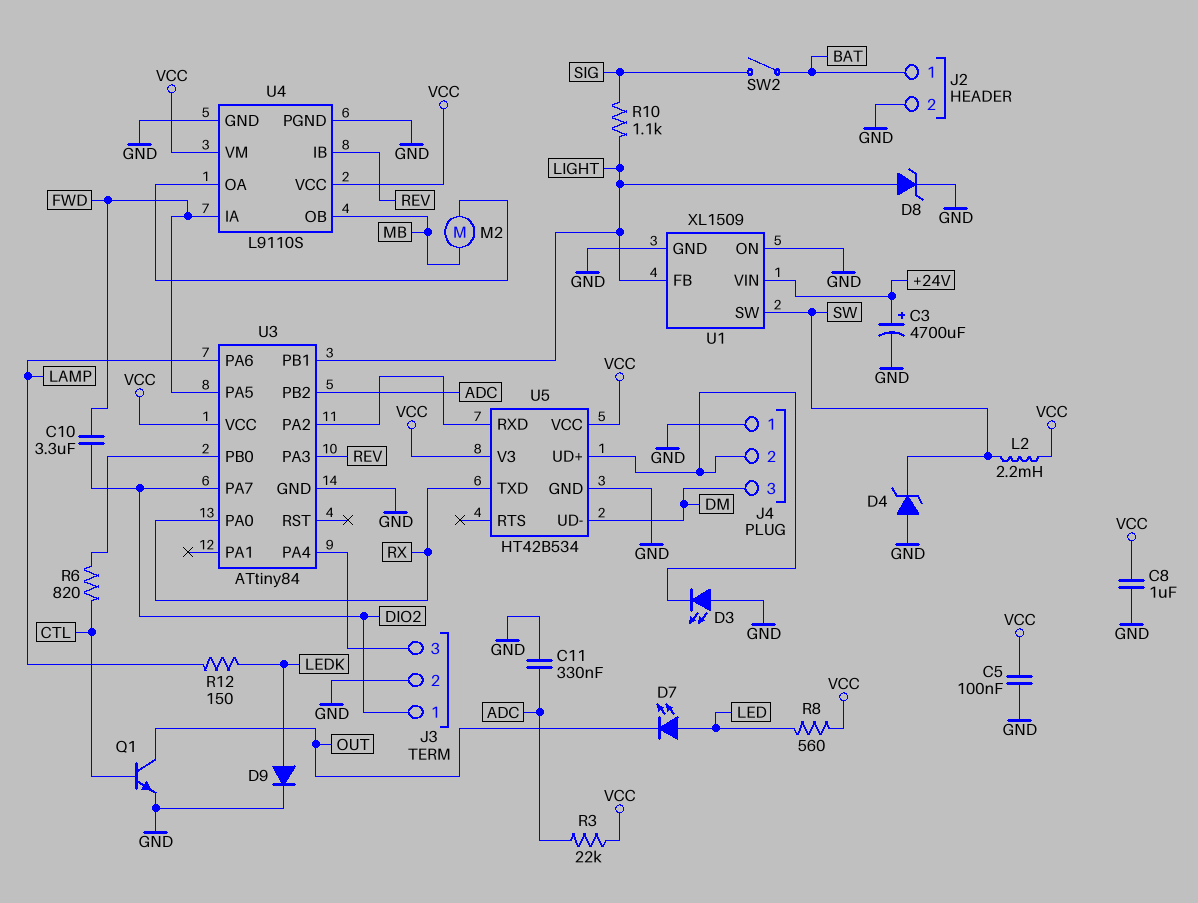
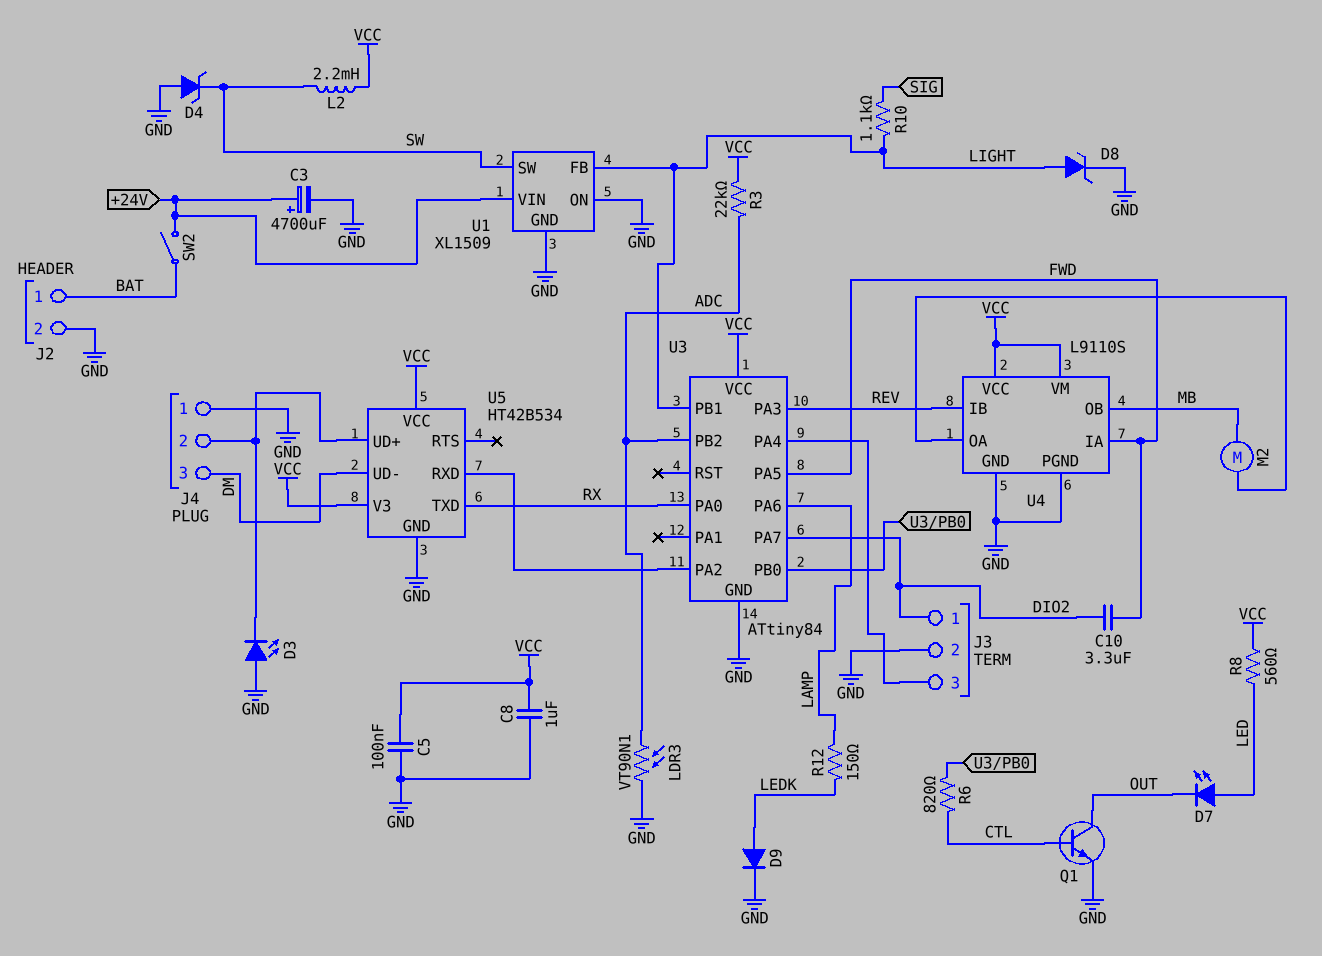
C11: 330nF (ADC, GND) -> none
LDR3: none -> VT90N1 (ADC, GND)
SW2: switch (BAT, SIG) -> switch (+24V, BAT)

